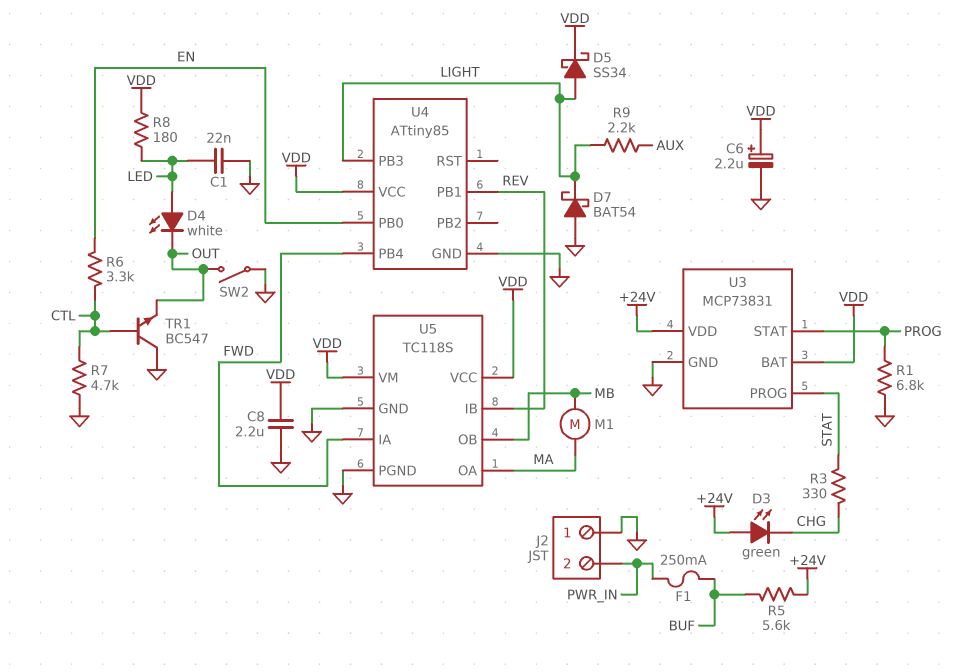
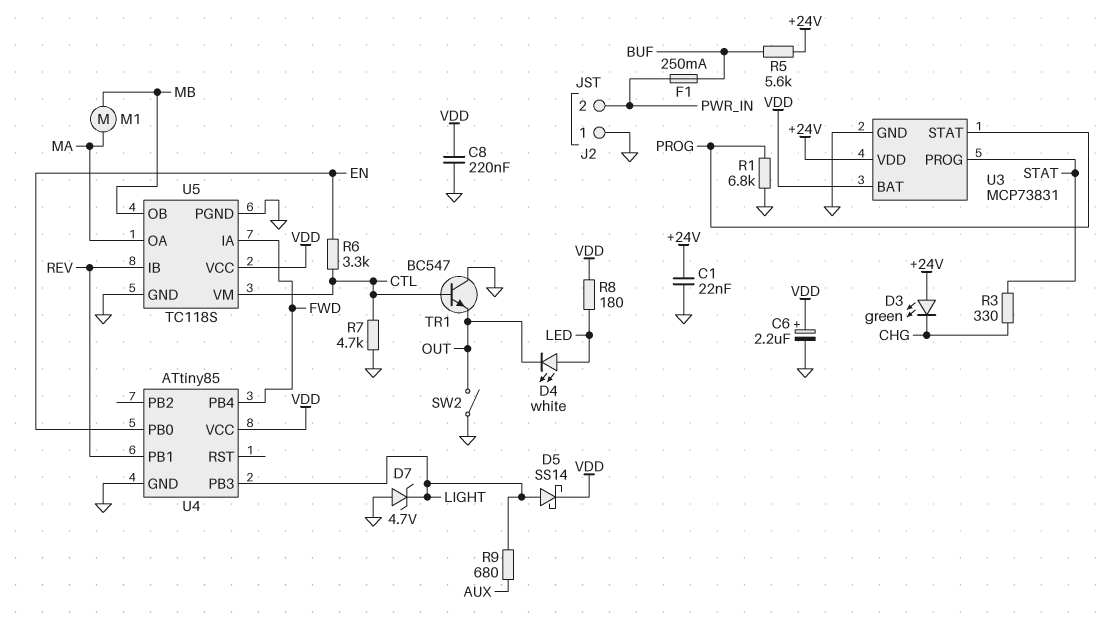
C1: 22nF (GND, LED) -> 22nF (+24V, GND)
C8: 2.2uF (GND, VDD) -> 220nF (GND, VDD)
D5: schottky SS34 (A LIGHT, K VDD) -> schottky SS14 (A LIGHT, K VDD)
D7: schottky BAT54 (A GND, K LIGHT) -> zener 4.7V (A GND, K LIGHT)
R9: 2.2k (AUX, LIGHT) -> 680 (AUX, LIGHT)
U5 pin VM: VDD -> CTL

